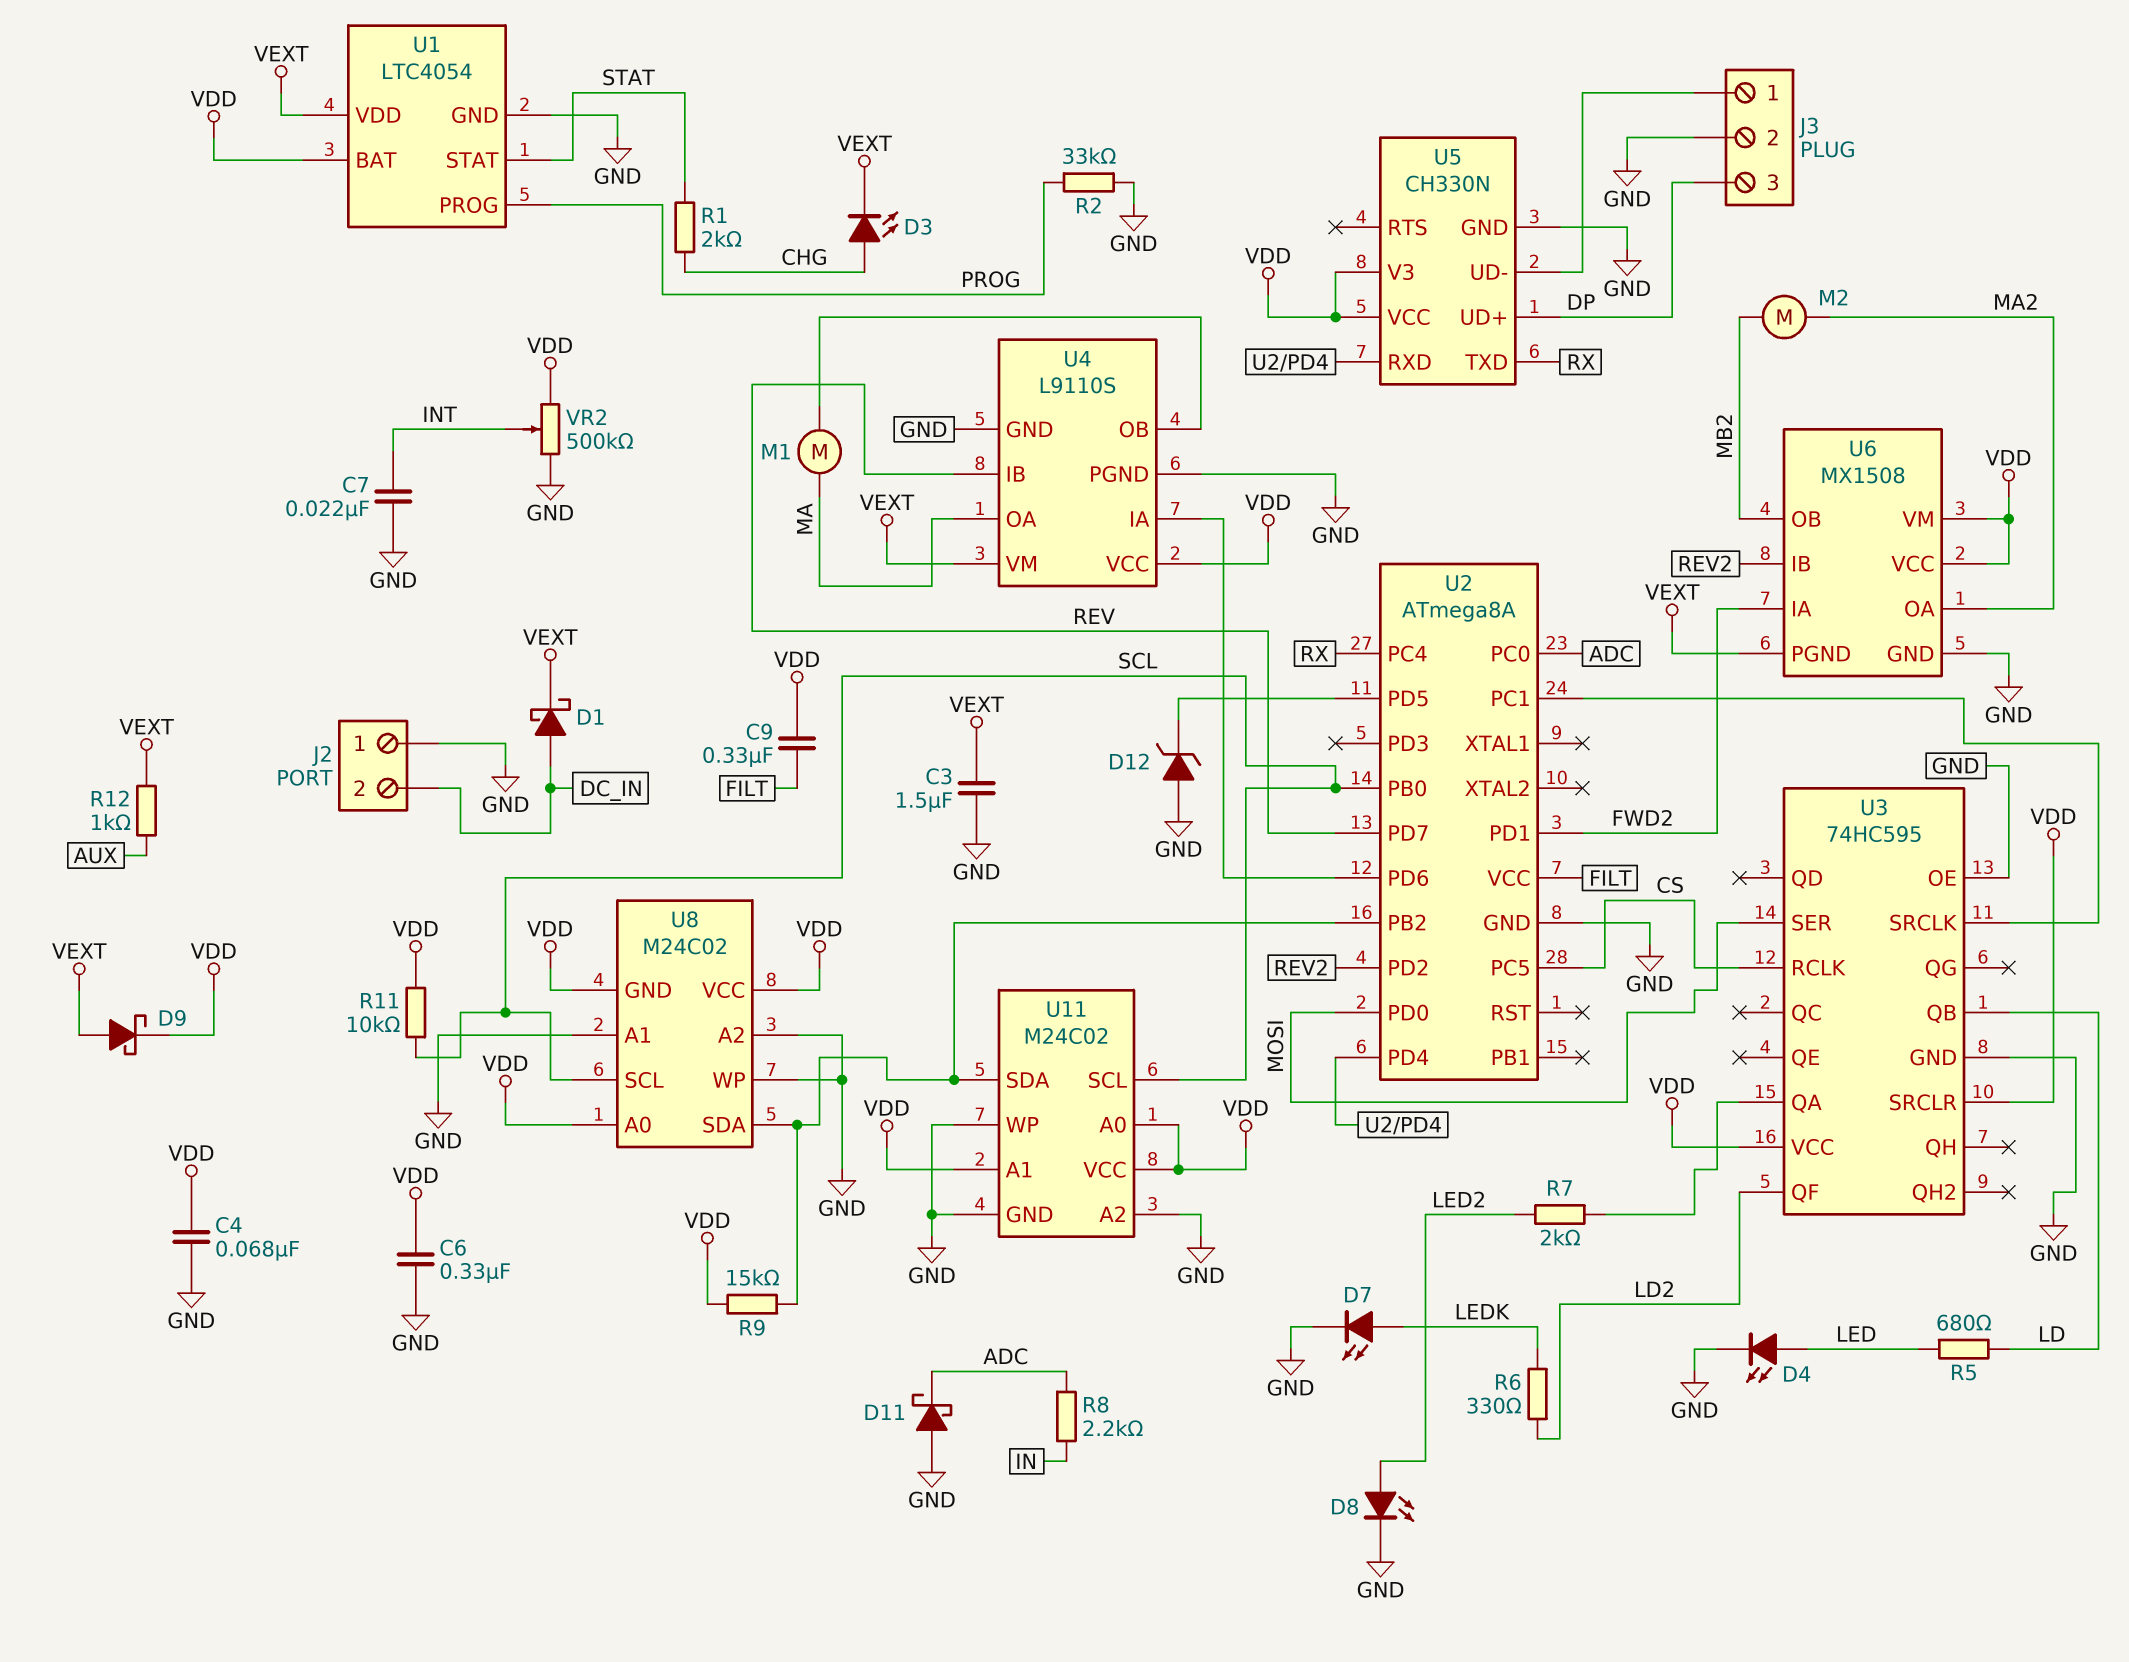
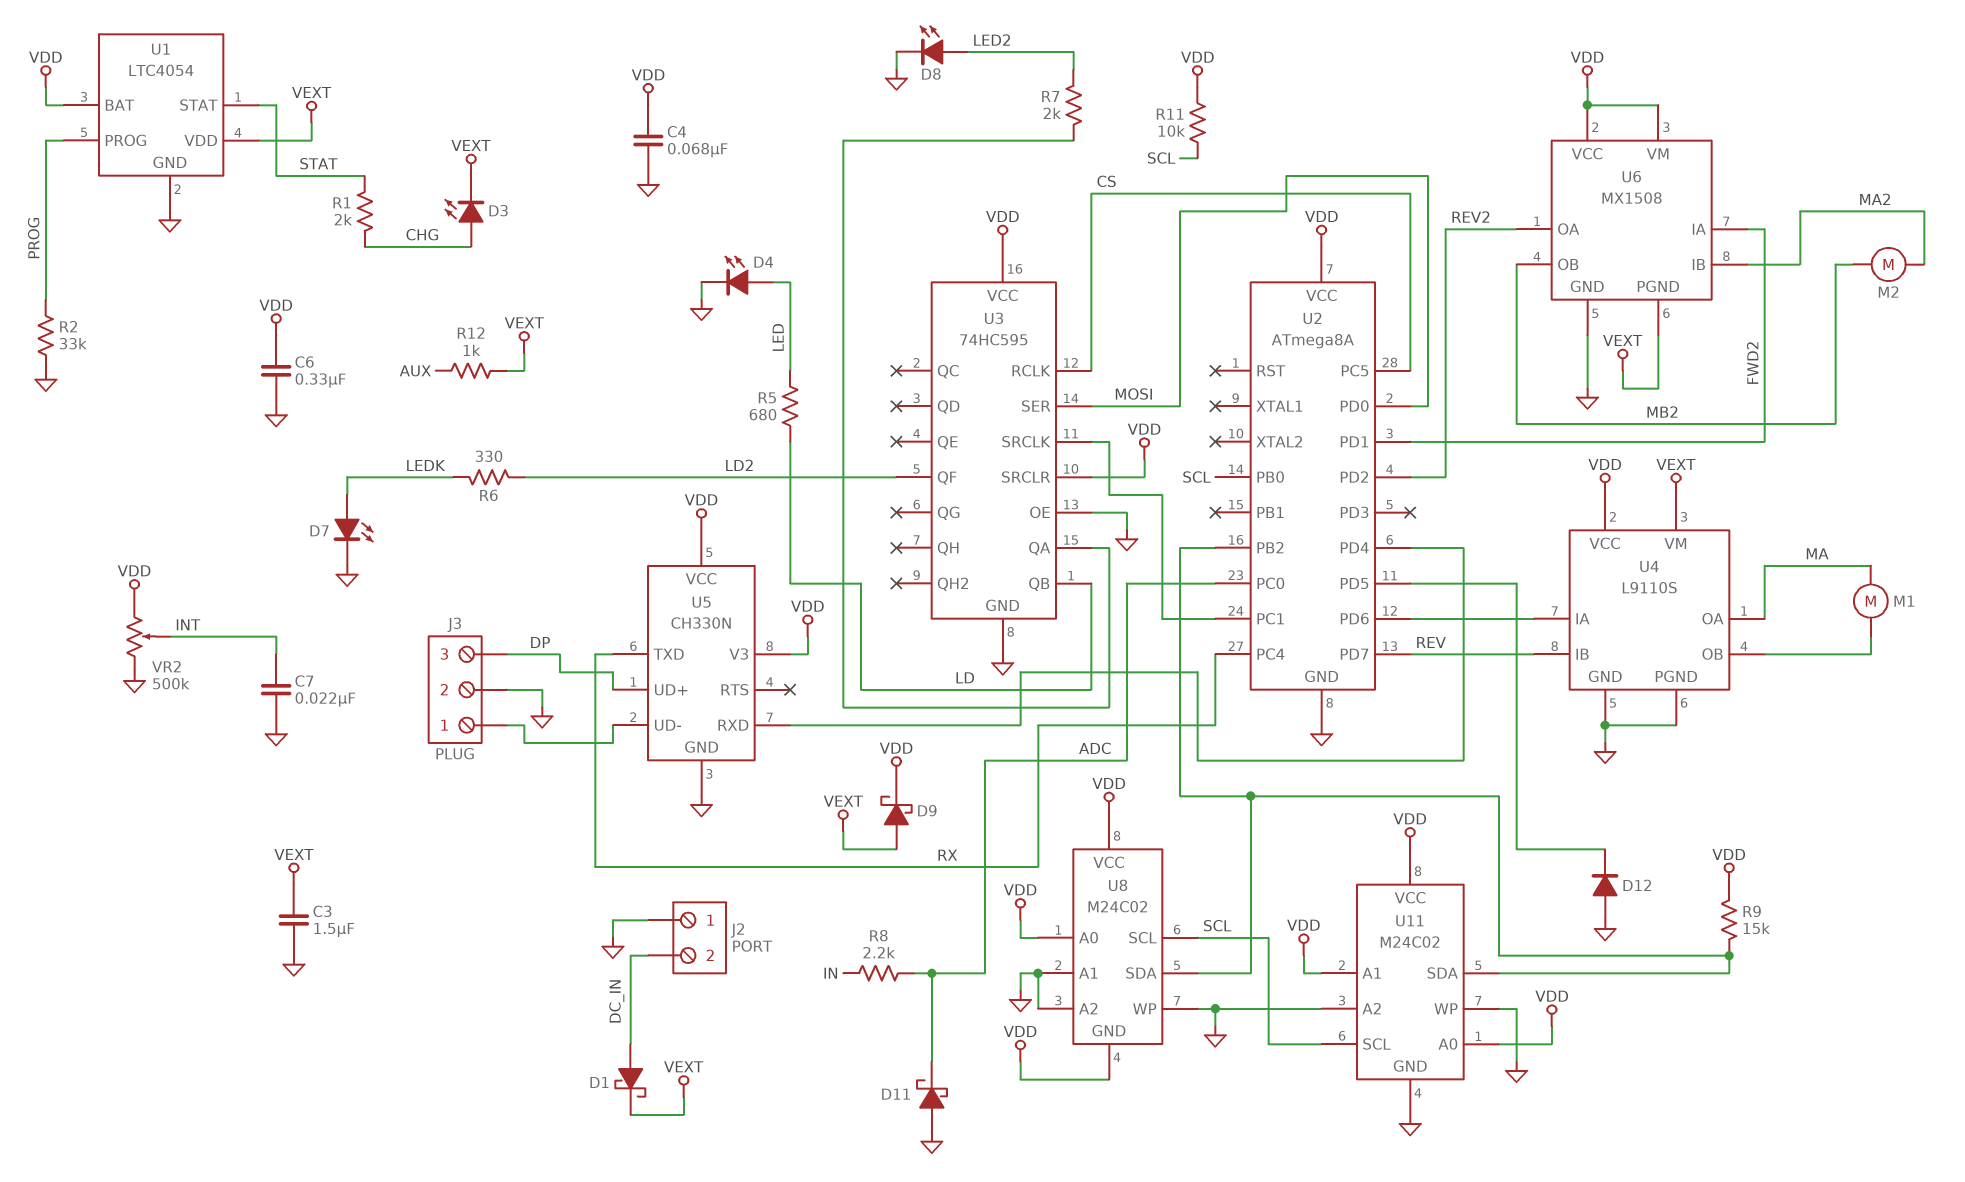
C9: 330nF (FILT, VDD) -> none
D12: zener (A GND, K U2/PD5) -> diode (A GND, K U2/PD5)
U2 pin VCC: FILT -> VDD
U6 pin IB: REV2 -> MA2
U6 pin OA: MA2 -> REV2

